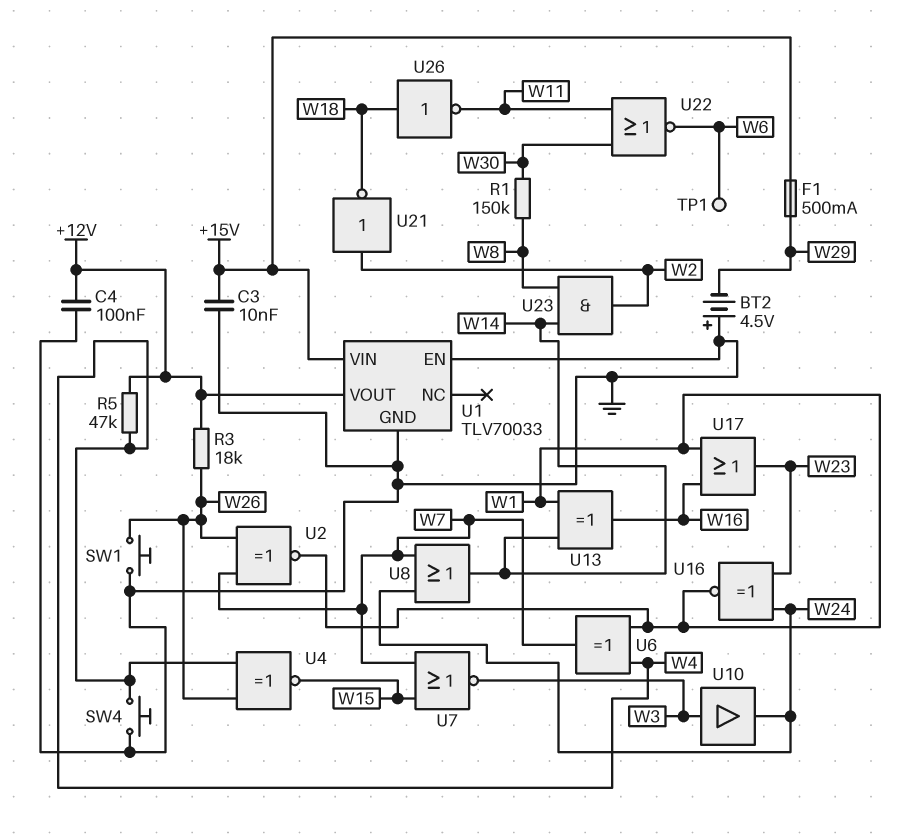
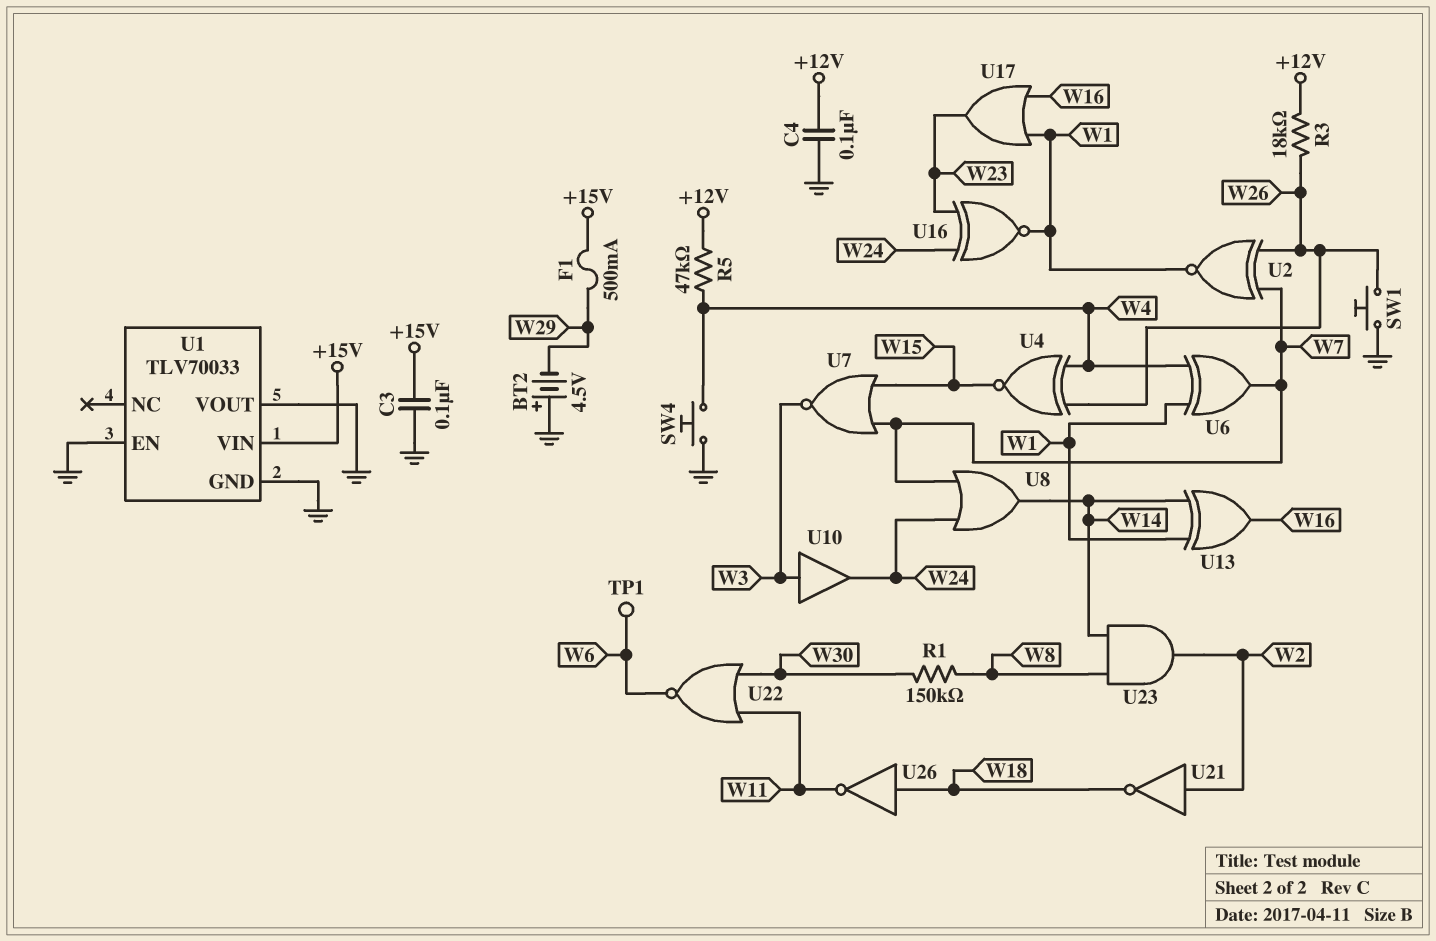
C3: 10nF (+15V, GND) -> 100nF (+15V, GND)
U1 pin VOUT: +12V -> GND

